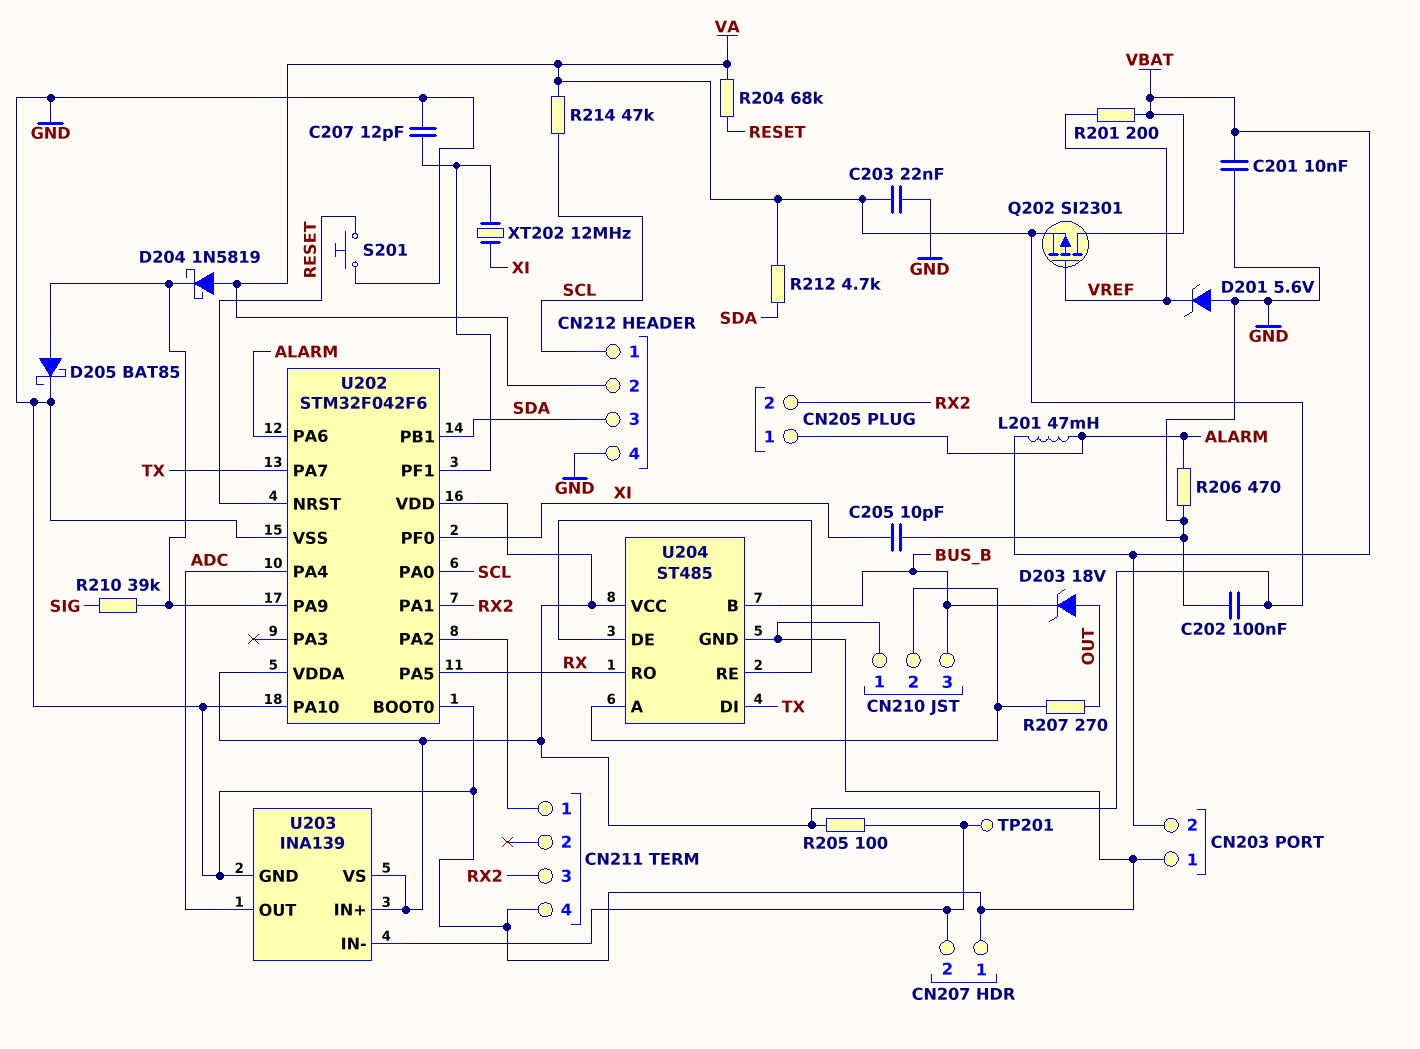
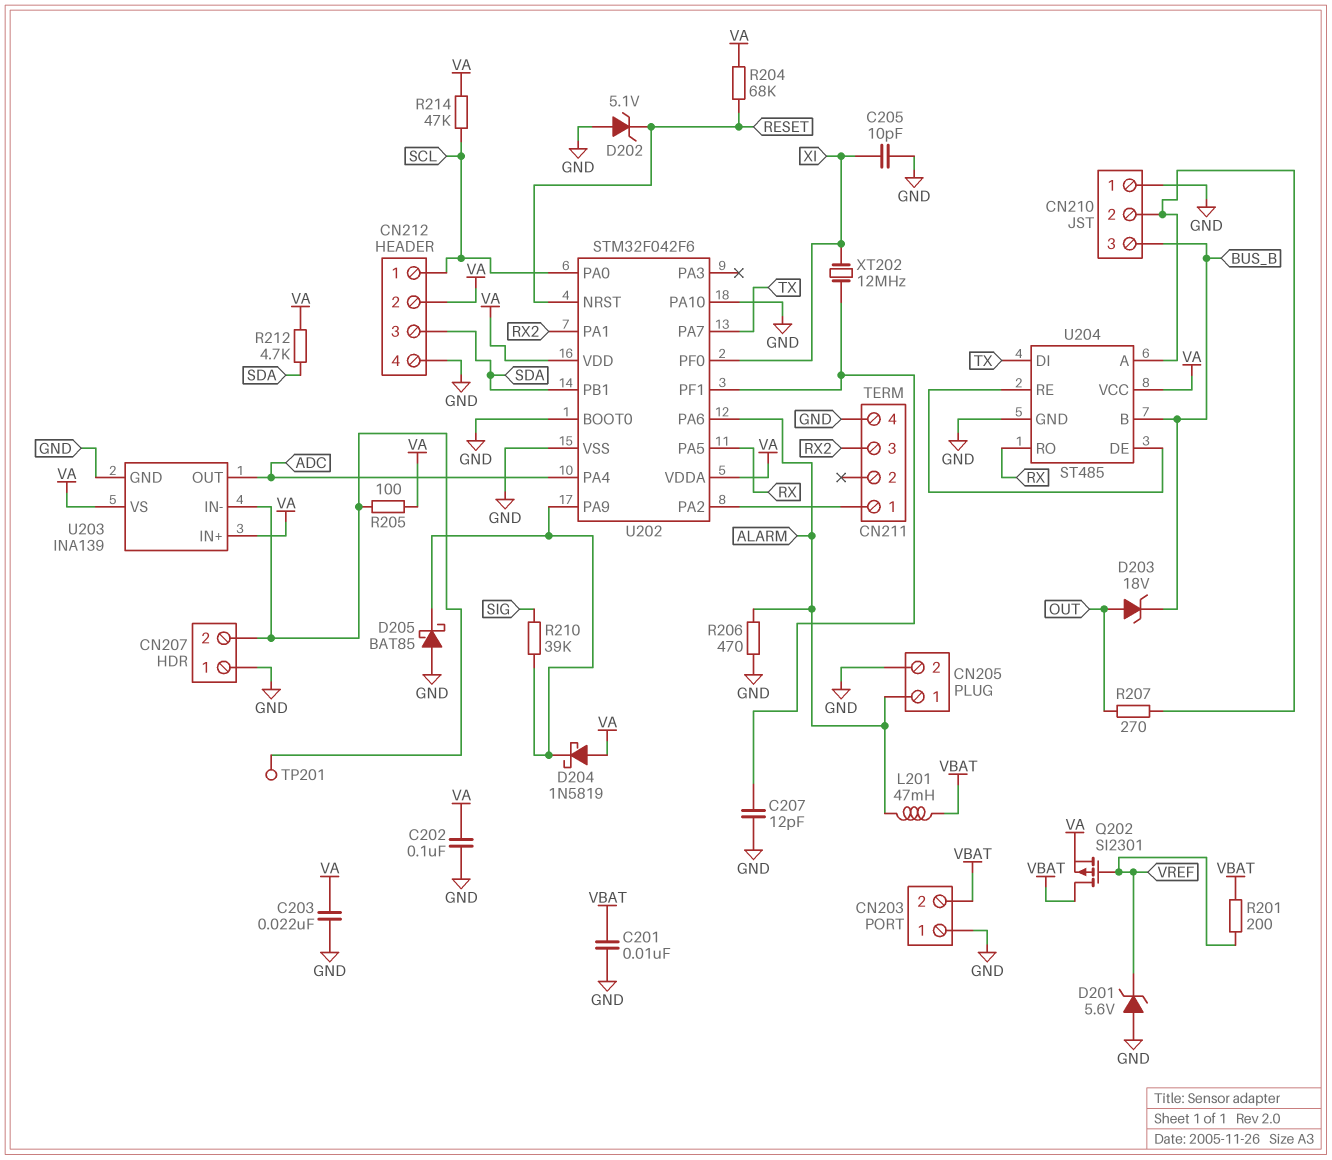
CN205 pin 2: RX2 -> GND
D202: none -> zener 5.1V (A GND, K RESET)
D205: schottky BAT85 (A U202/PA9, K GND) -> schottky BAT85 (A GND, K U202/PA9)
S201: button (GND, RESET) -> none

